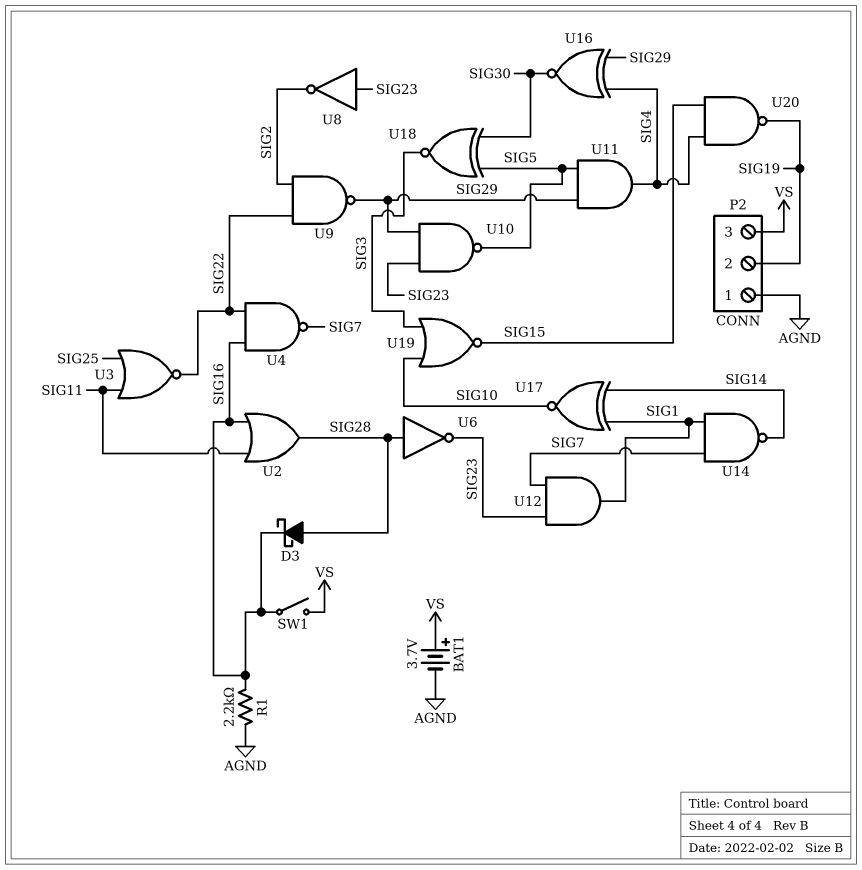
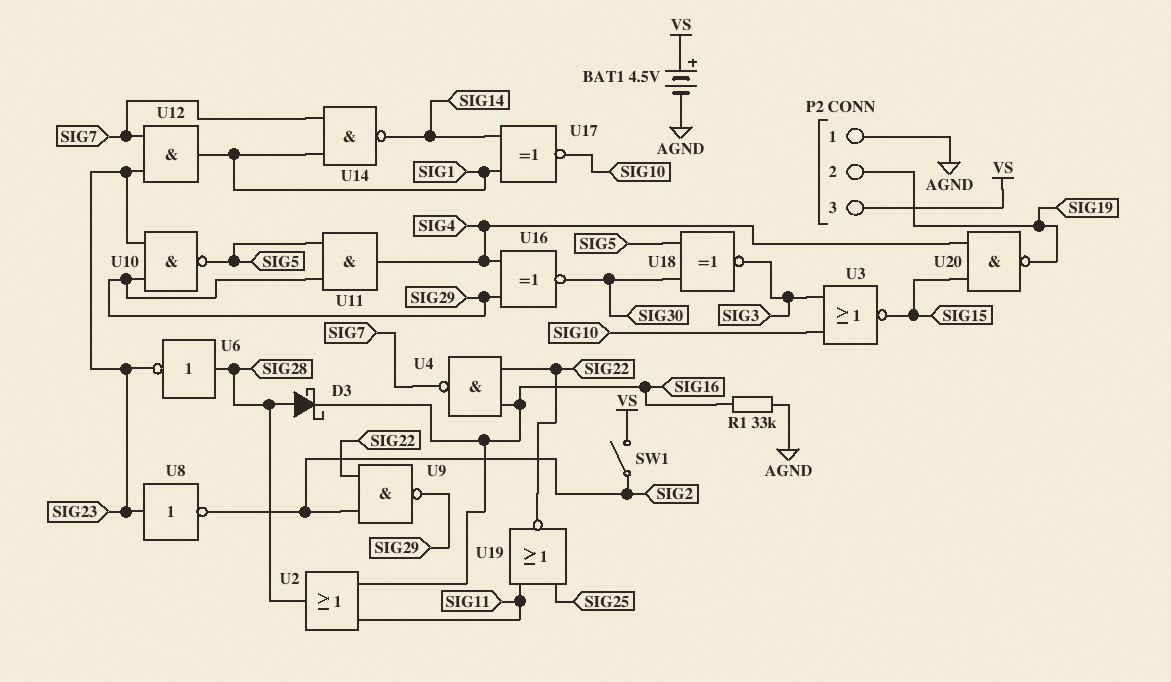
BAT1: 3.7V (plus VS, minus AGND) -> 4.5V (plus VS, minus AGND)
R1: 2.2k (AGND, SIG16) -> 33k (AGND, SIG16)
SW1: switch (SIG16, VS) -> switch (SIG2, VS)
U3: NOR (in SIG11, in SIG25, out SIG22) -> NOR (in SIG3, in SIG10, out SIG15)
U19: NOR (in SIG3, in SIG10, out SIG15) -> NOR (in SIG11, in SIG25, out SIG22)

